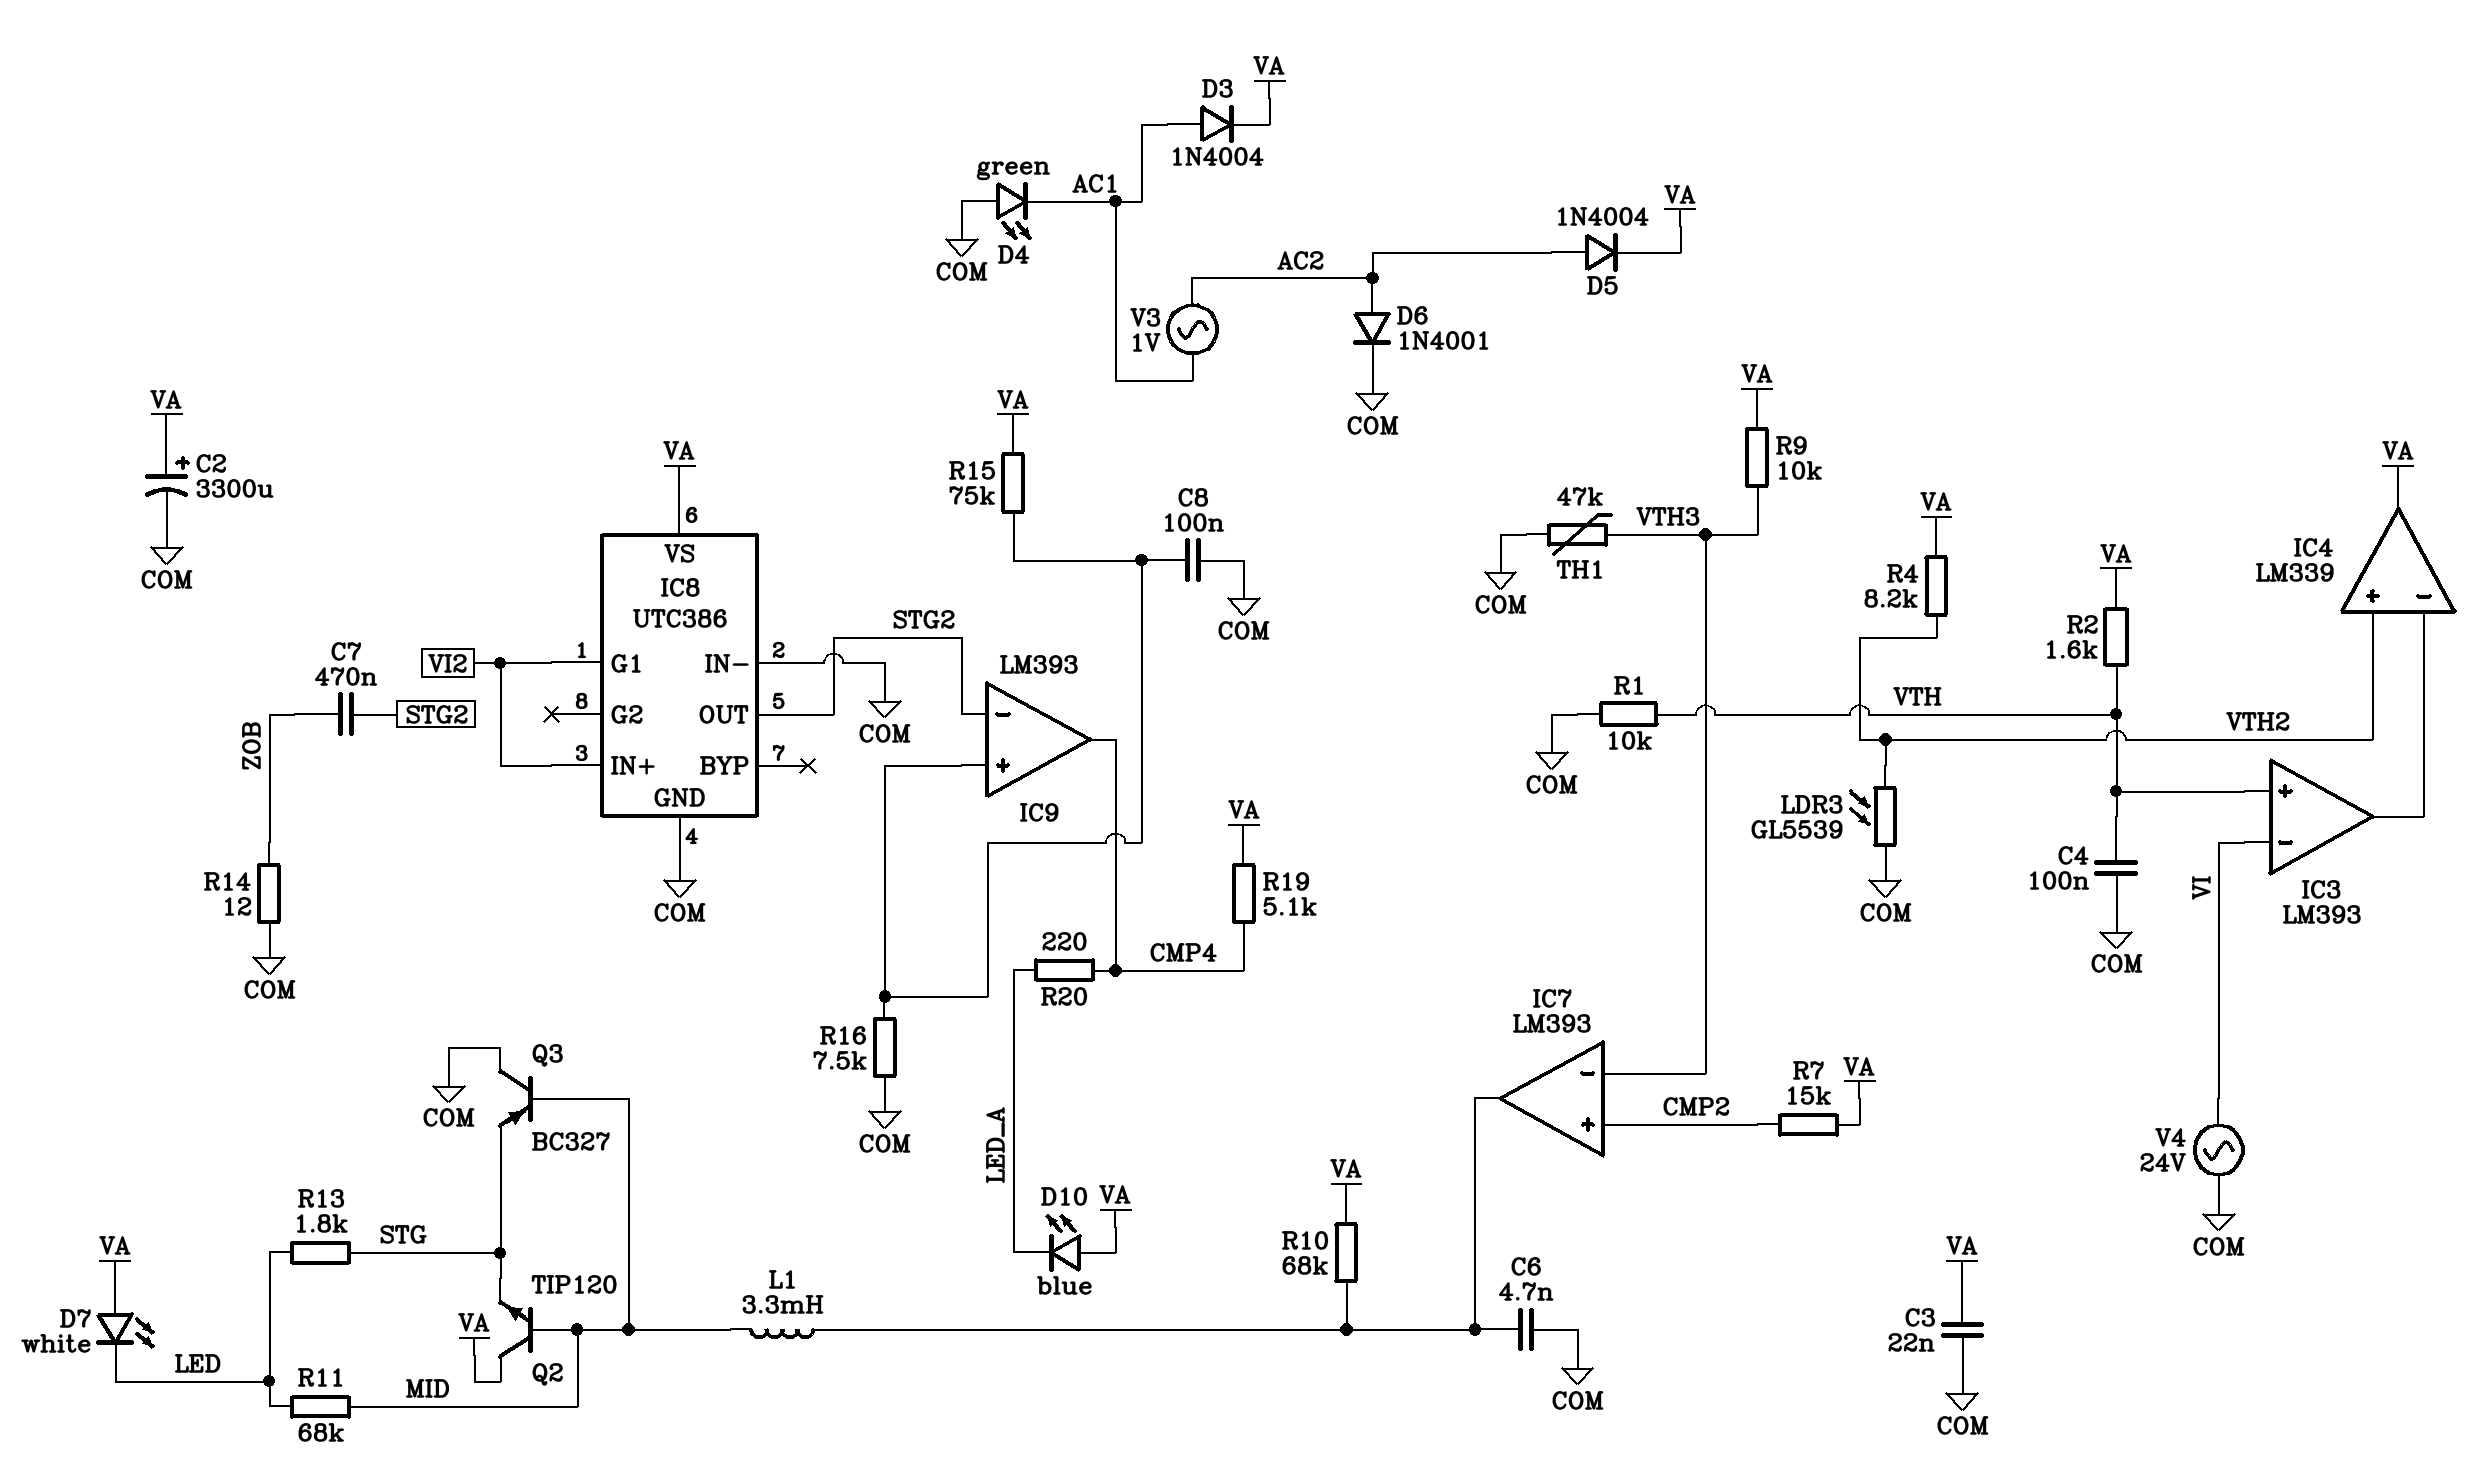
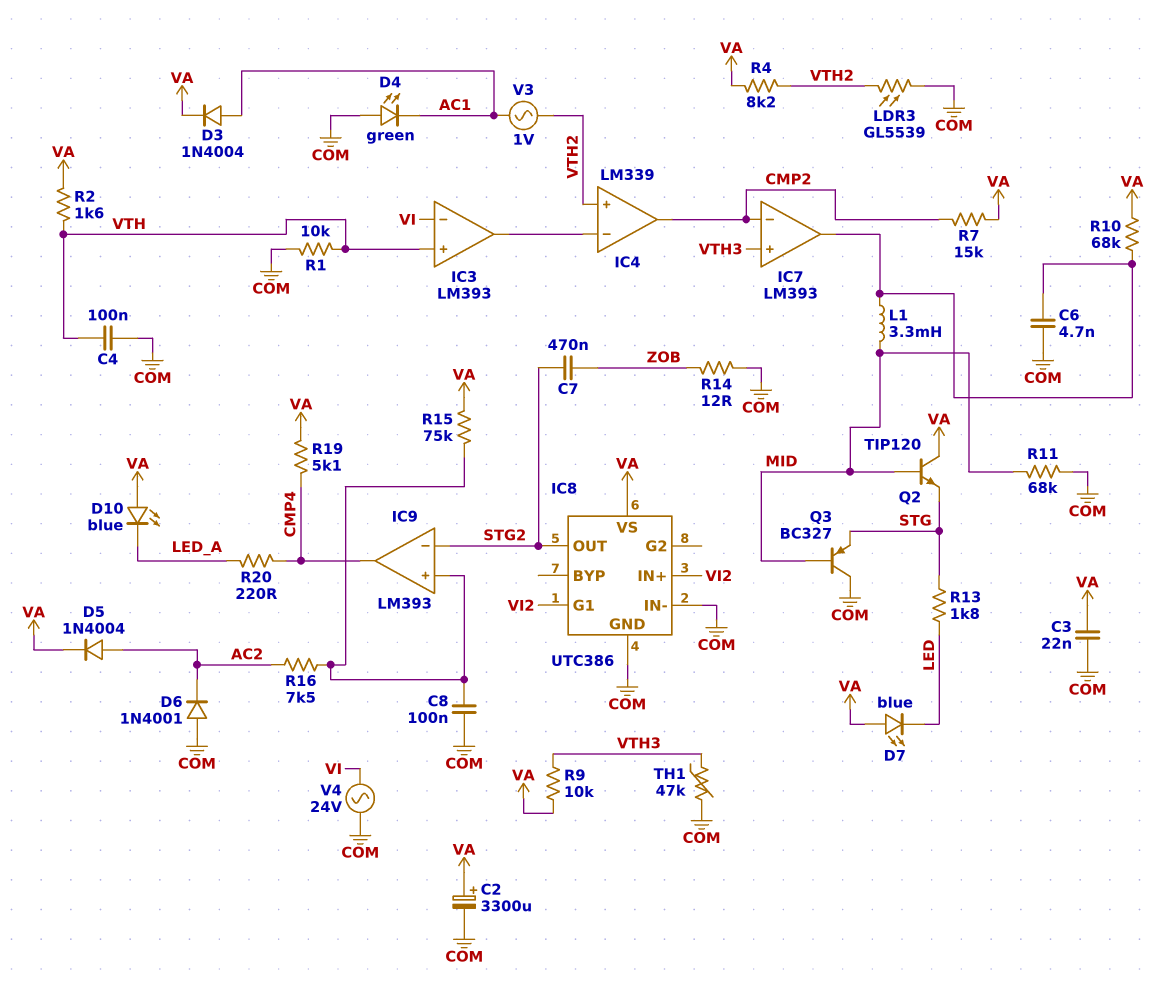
D6: diode 1N4001 (A AC2, K COM) -> diode 1N4001 (A COM, K AC2)
D7: LED white (A VA, K LED) -> LED blue (A VA, K LED)
IC4 pin out: VA -> CMP2
IC7 pin in+: CMP2 -> VTH3
IC7 pin in-: VTH3 -> CMP2
R11: 68k (LED, MID) -> 68k (COM, MID)
R16: 7.5k (COM, IC9/in+) -> 7.5k (AC2, IC9/in+)
V3: AC 1V (AC1, AC2) -> AC 1V (AC1, VTH2)

